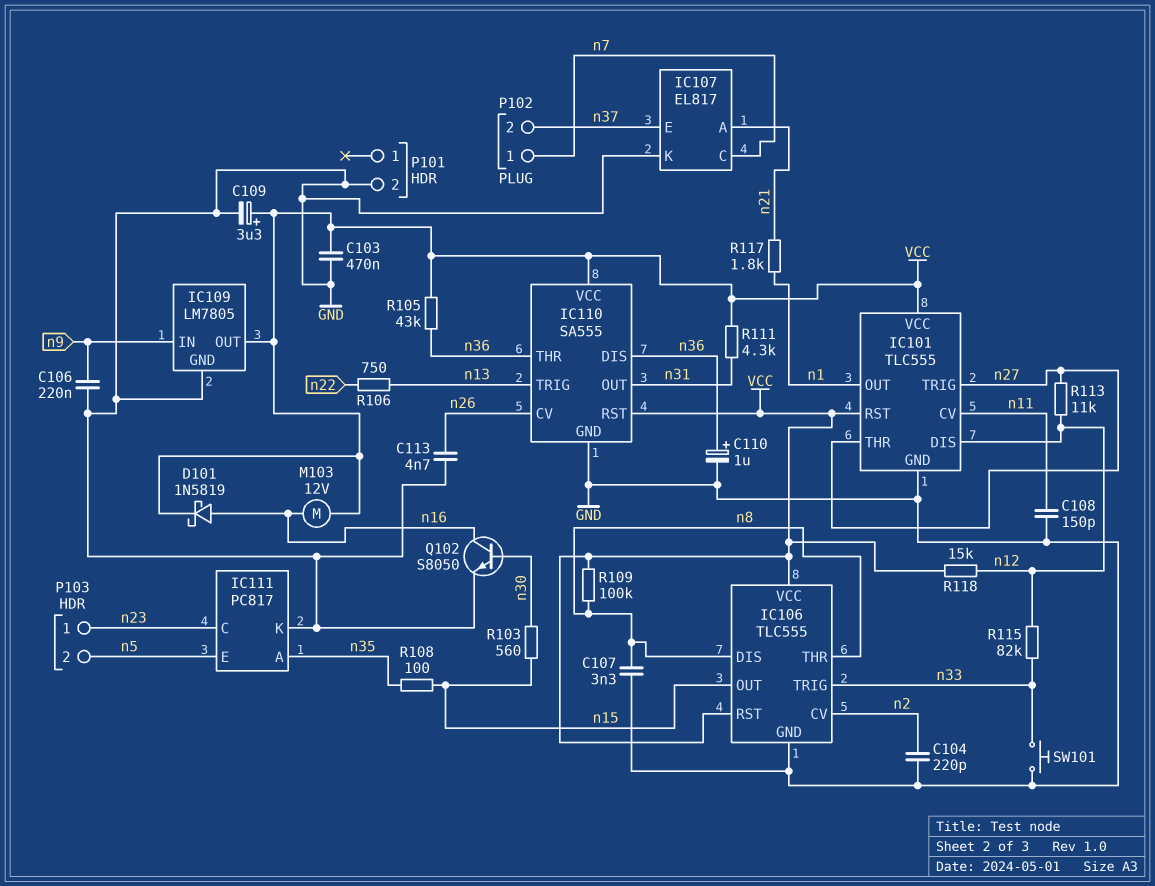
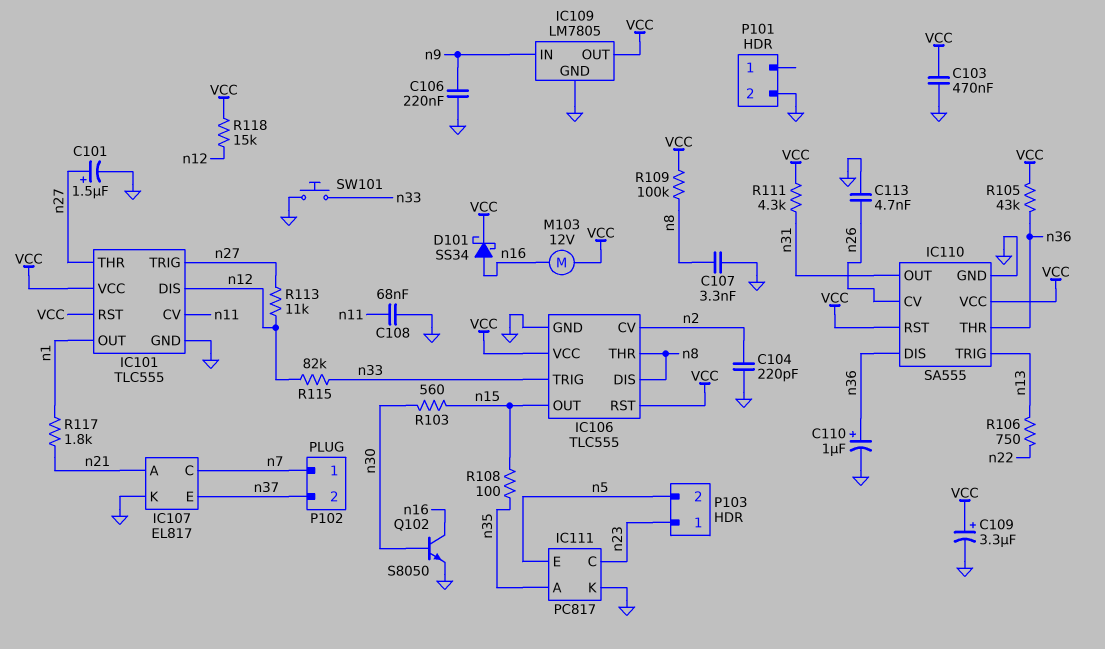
C101: none -> 1.5uF (plus n27, minus GND)
C108: 150pF (GND, n11) -> 68nF (GND, n11)
D101: schottky 1N5819 (A n16, K VCC) -> schottky SS34 (A n16, K VCC)

